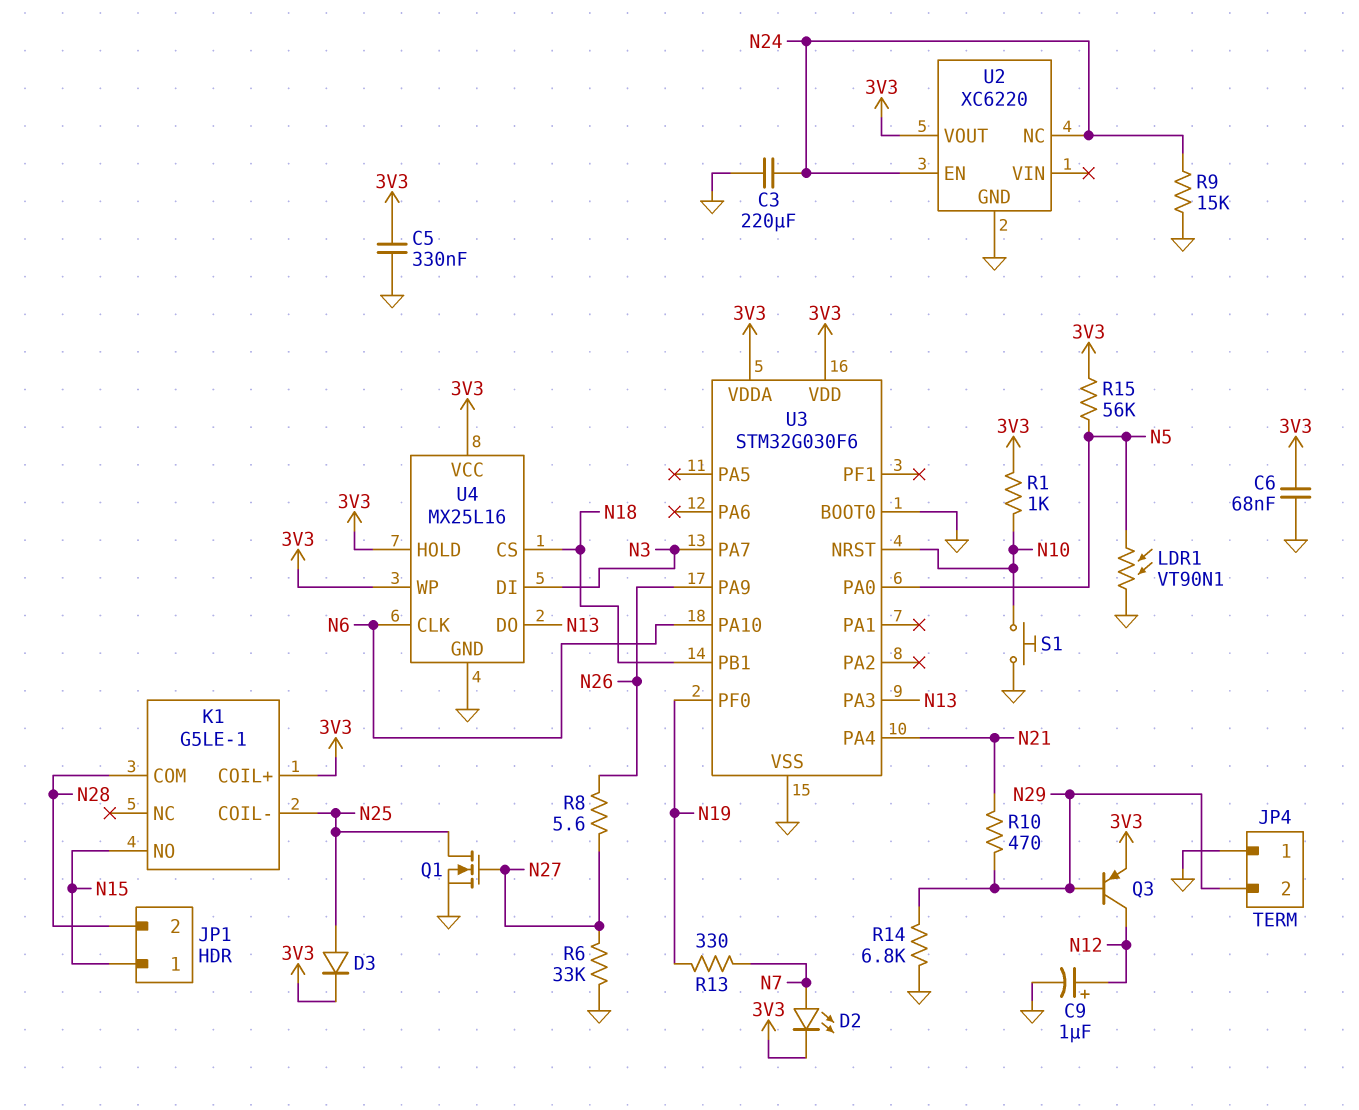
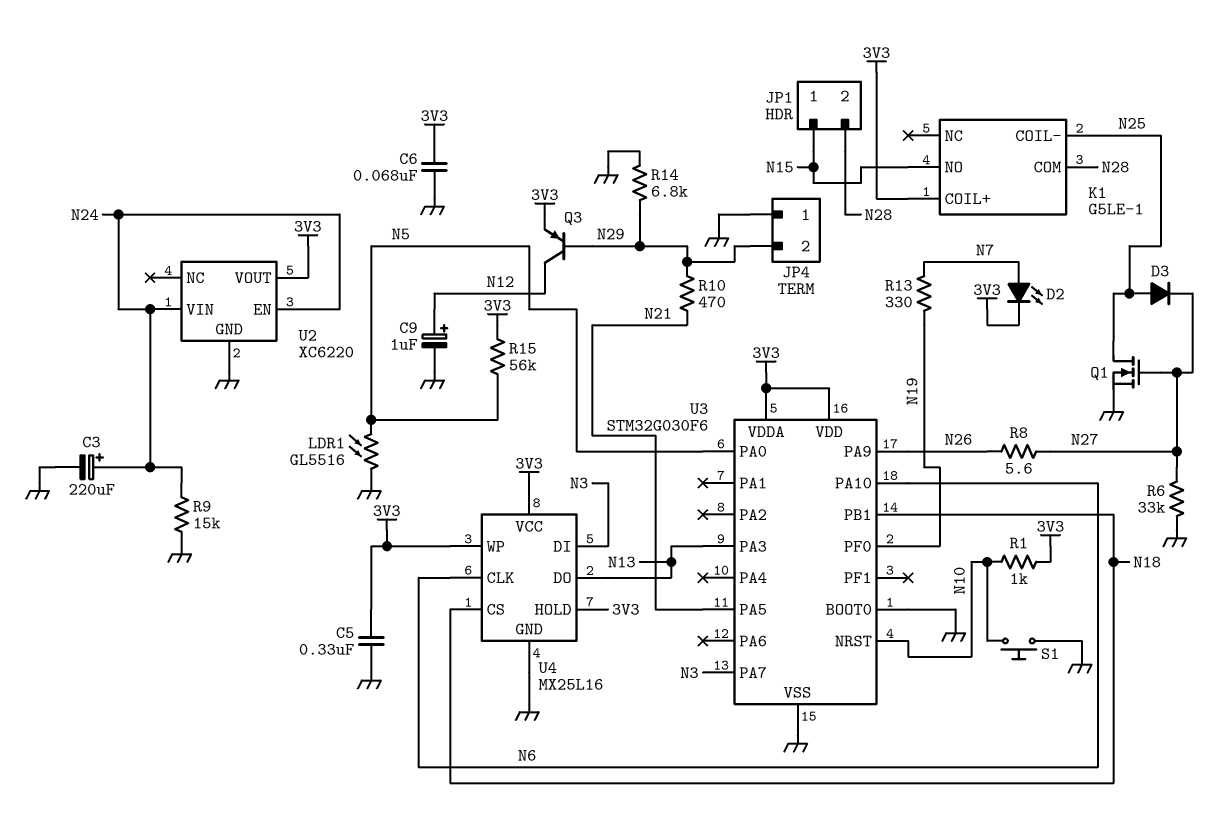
C3: 220uF (GND, N24) -> 220uF (plus N24, minus GND)
D3: diode (A N25, K 3V3) -> diode (A N25, K N27)
LDR1: VT90N1 (GND, N5) -> GL5516 (GND, N5)
U2 pin NC: N24 -> none
U2 pin VIN: none -> N24
U3 pin PA4: N21 -> none
U3 pin PA5: none -> N21

